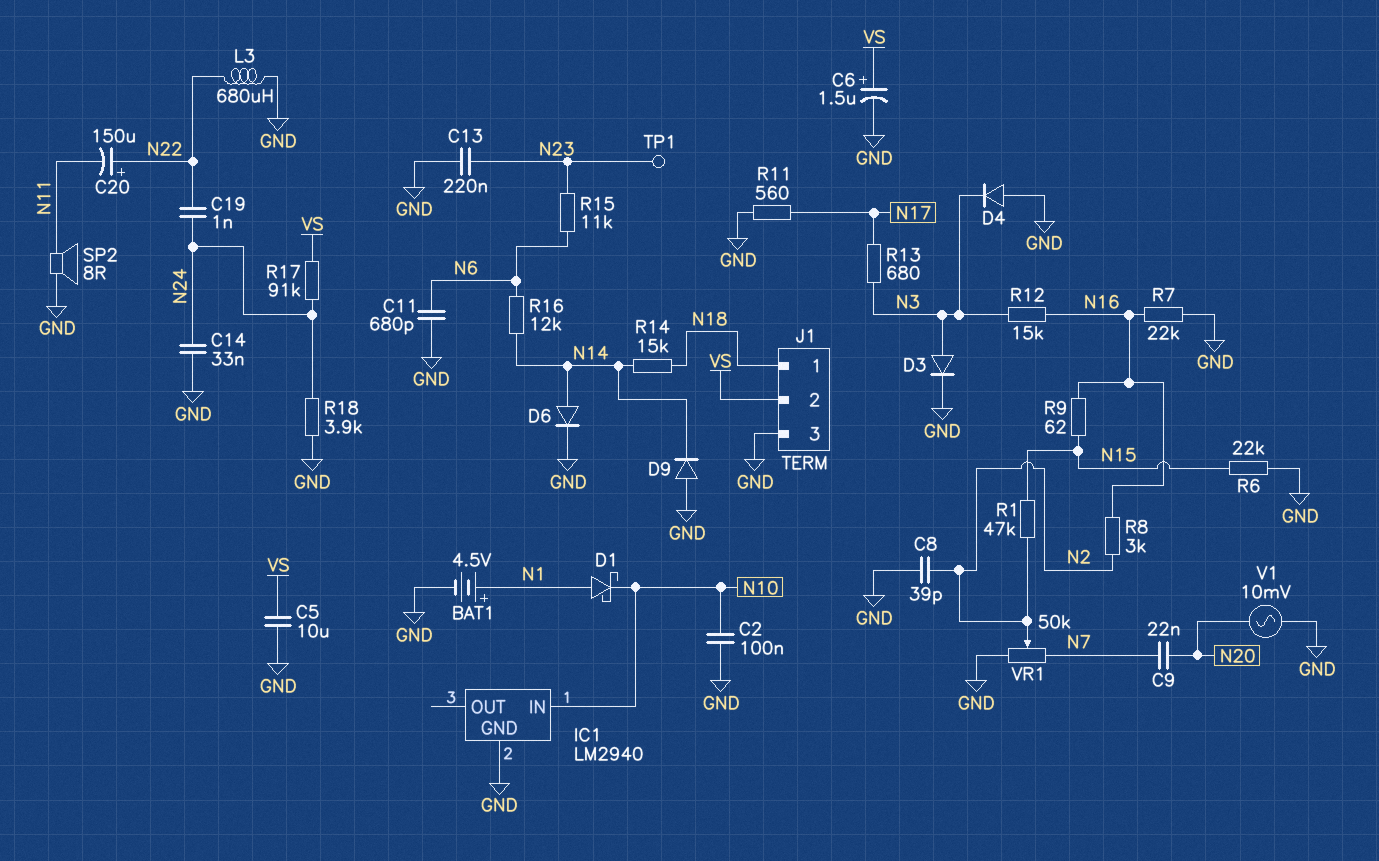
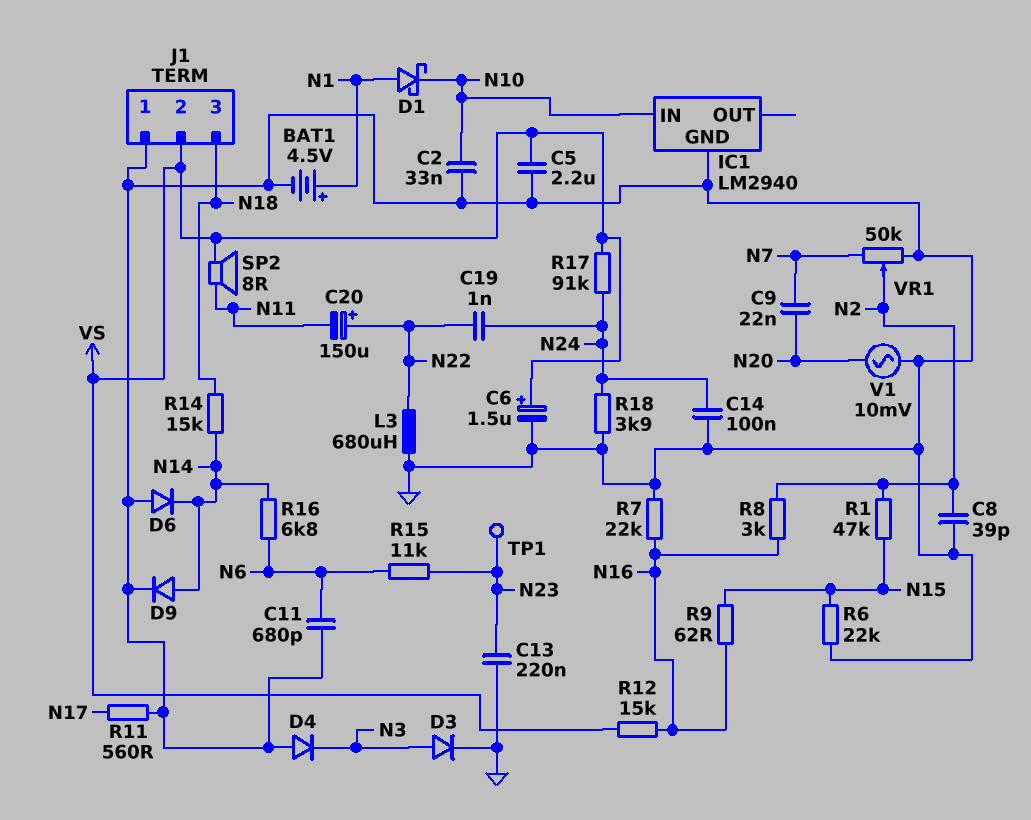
C2: 100nF (GND, N10) -> 33nF (GND, N10)
C5: 10uF (GND, VS) -> 2.2uF (GND, VS)
C14: 33nF (GND, N24) -> 100nF (GND, N24)
D6: diode (A N14, K GND) -> diode (A GND, K N14)
D9: diode (A GND, K N14) -> diode (A N14, K GND)
J1 pin 1: N18 -> GND
J1 pin 3: GND -> N18
R12: 15k (N3, N16) -> 15k (N16, VS)
R13: 680 (N3, N17) -> none
R16: 12k (N6, N14) -> 6.8k (N6, N14)
SP2: speaker 8R (GND, N11) -> speaker 8R (N11, VS)

